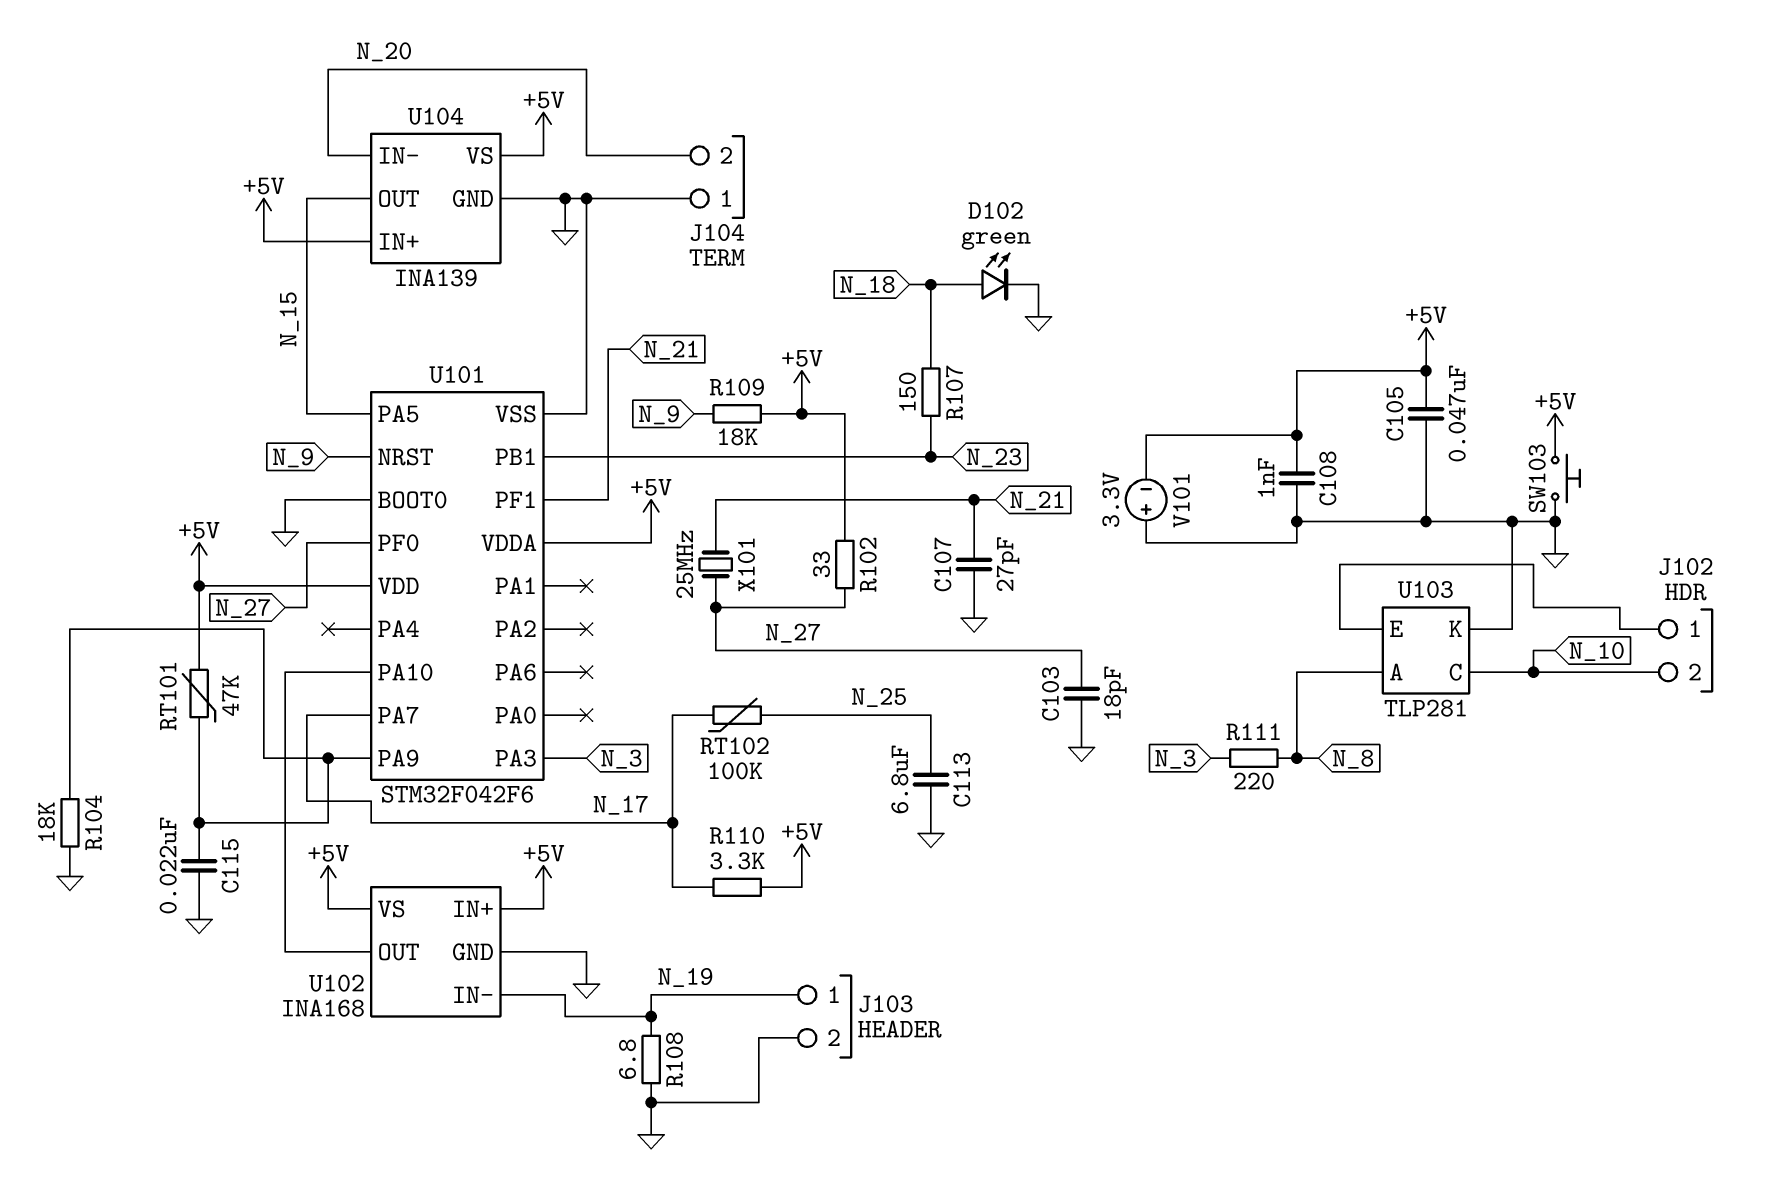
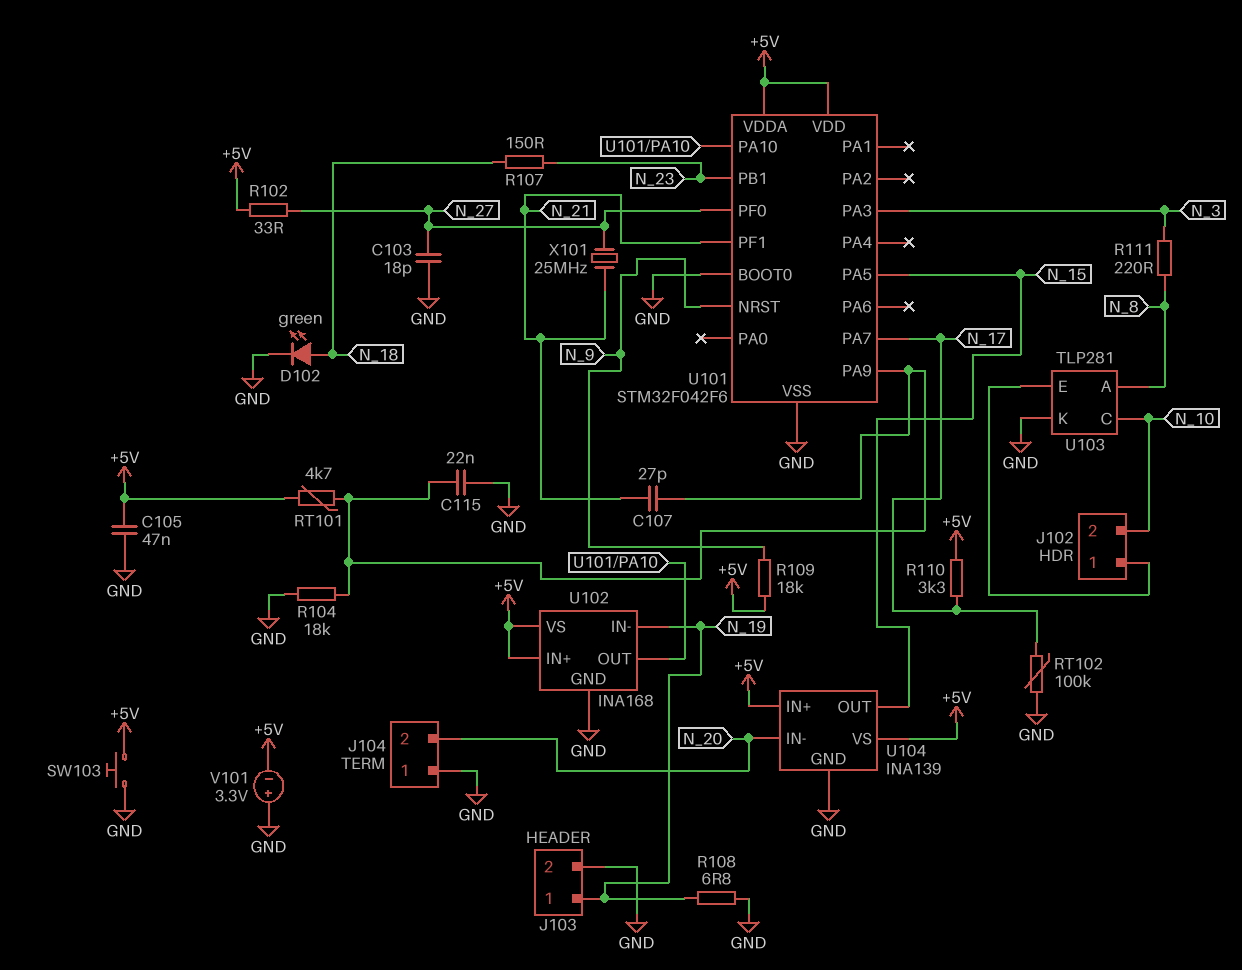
C107: 27pF (GND, N_21) -> 27pF (N_21, U101/PA9)
C108: 1nF (+5V, GND) -> none
C113: 6.8uF (GND, N_25) -> none
RT101: 47k (+5V, U101/PA9) -> 4.7k (+5V, U101/PA9)
RT102: 100k (N_17, N_25) -> 100k (GND, N_17)

